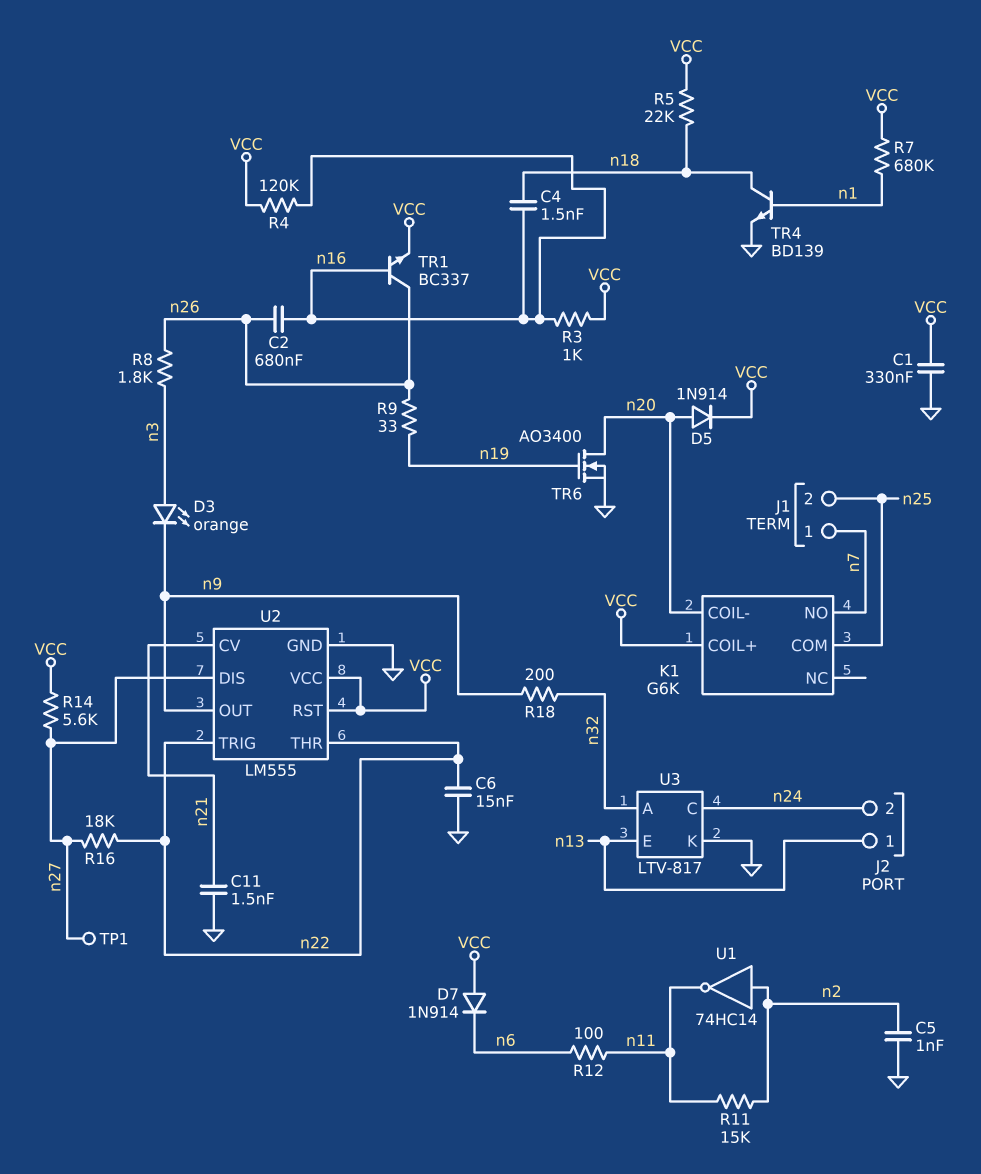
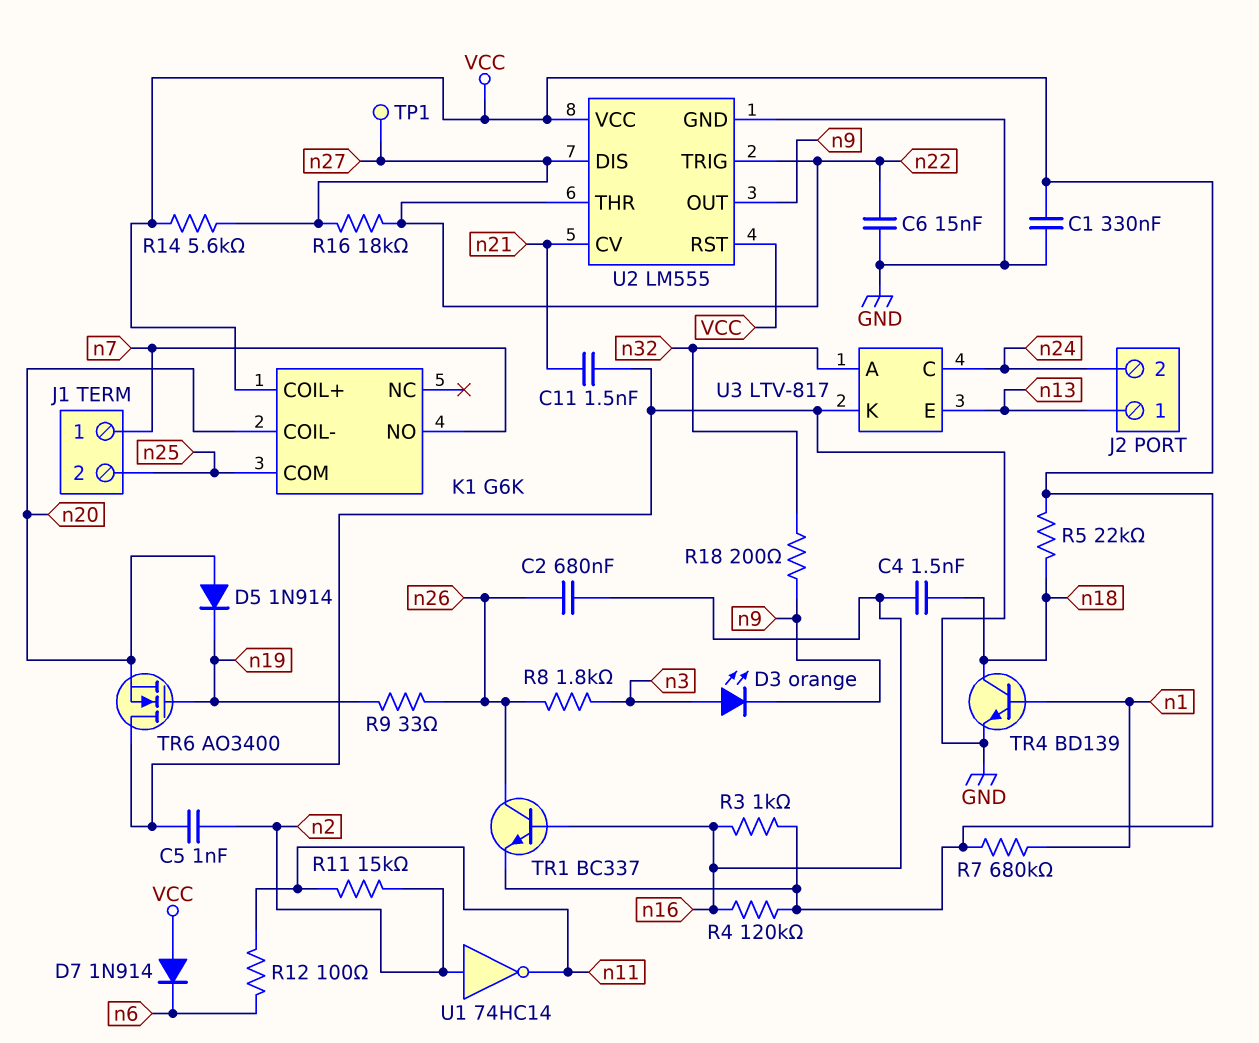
D5: diode 1N914 (A n20, K VCC) -> diode 1N914 (A n20, K n19)
TR6: NMOS AO3400 (G n19, D n20, S GND) -> NMOS AO3400 (G n19, D GND, S n20)

